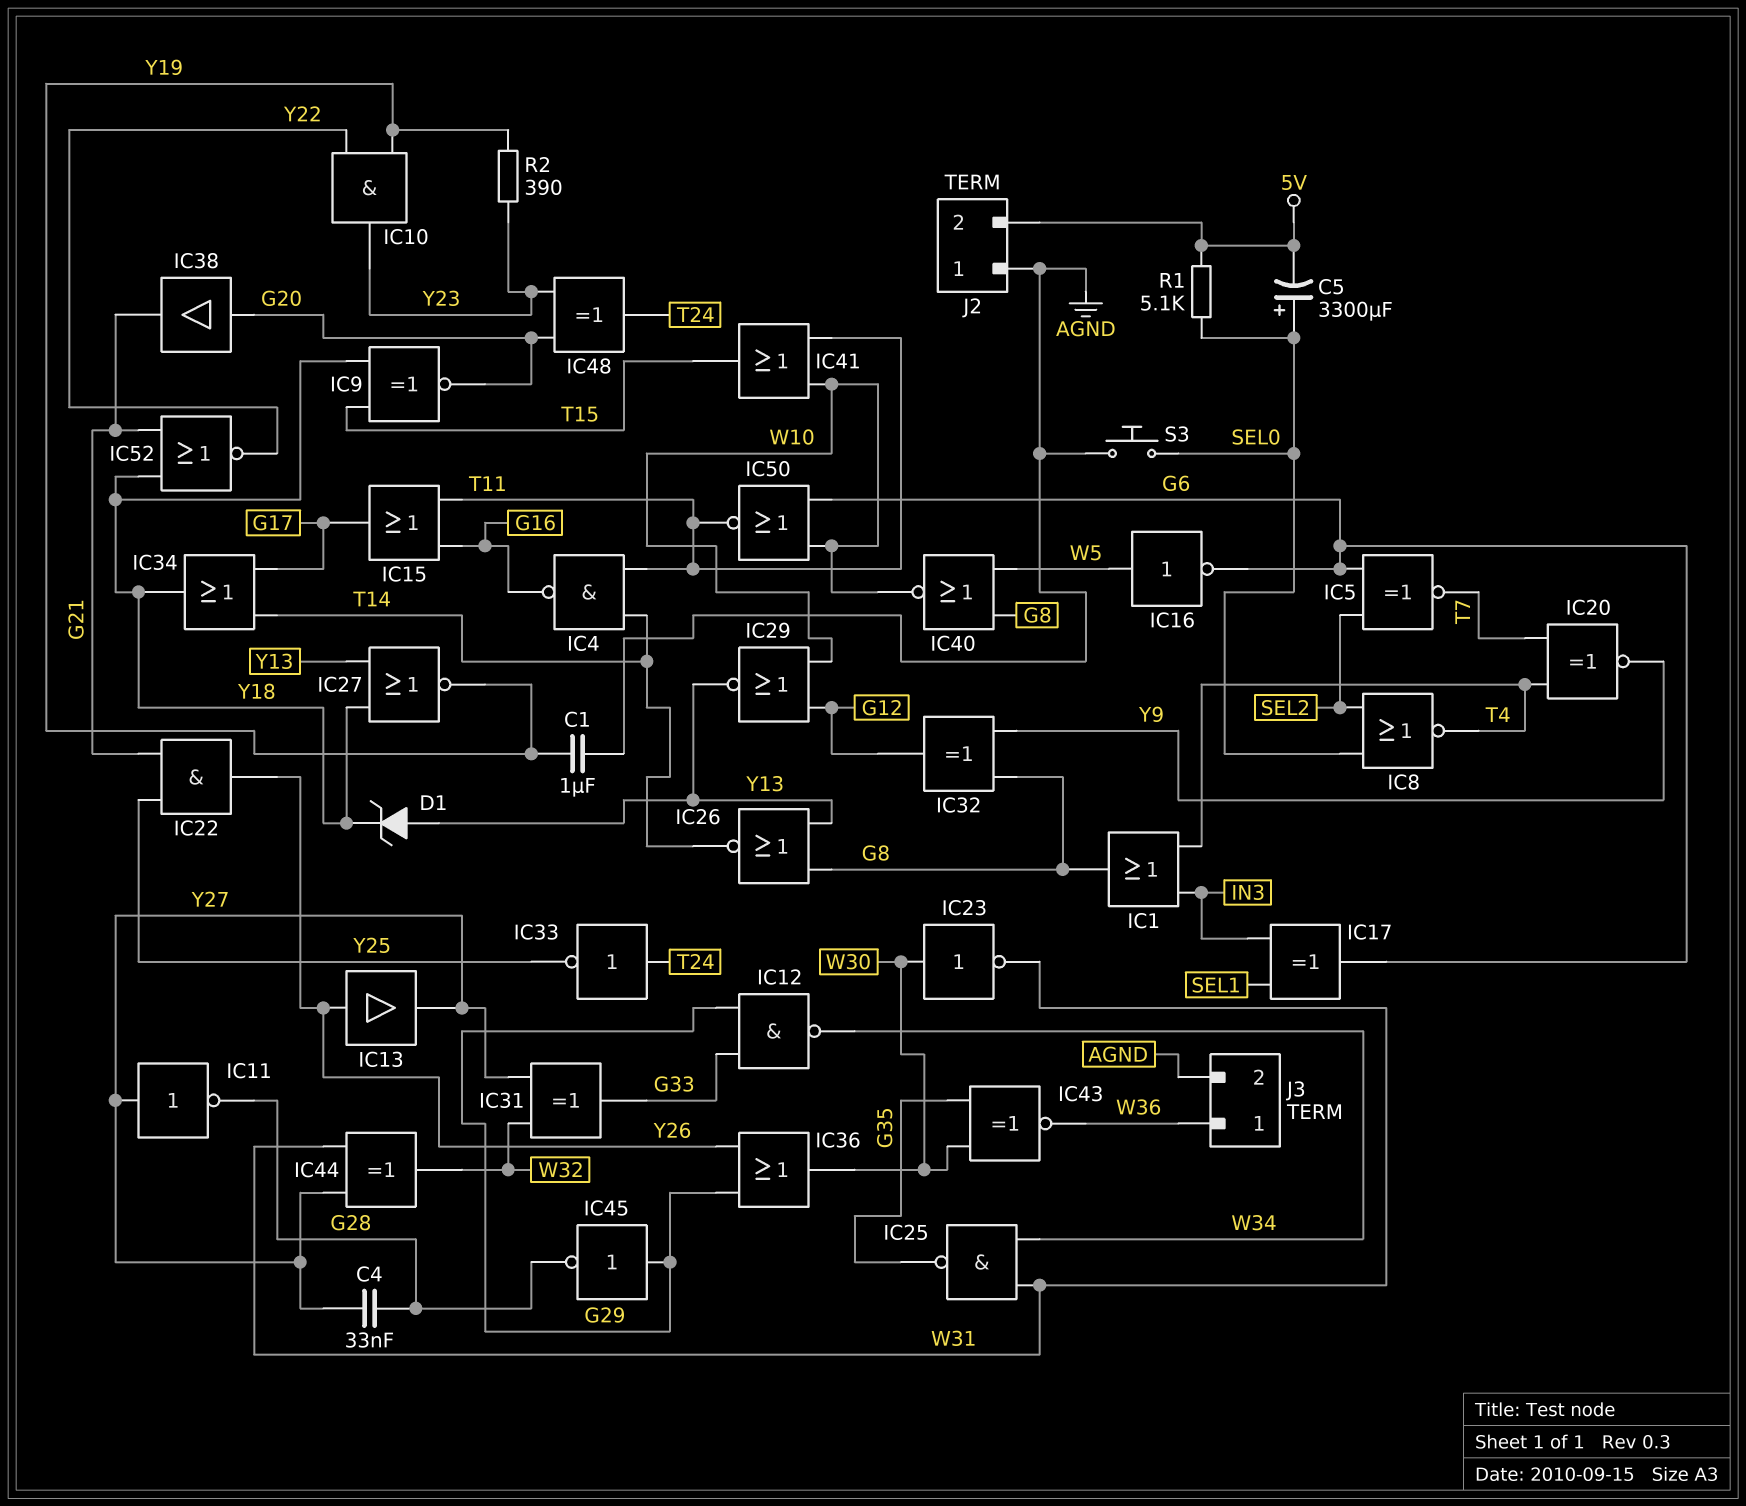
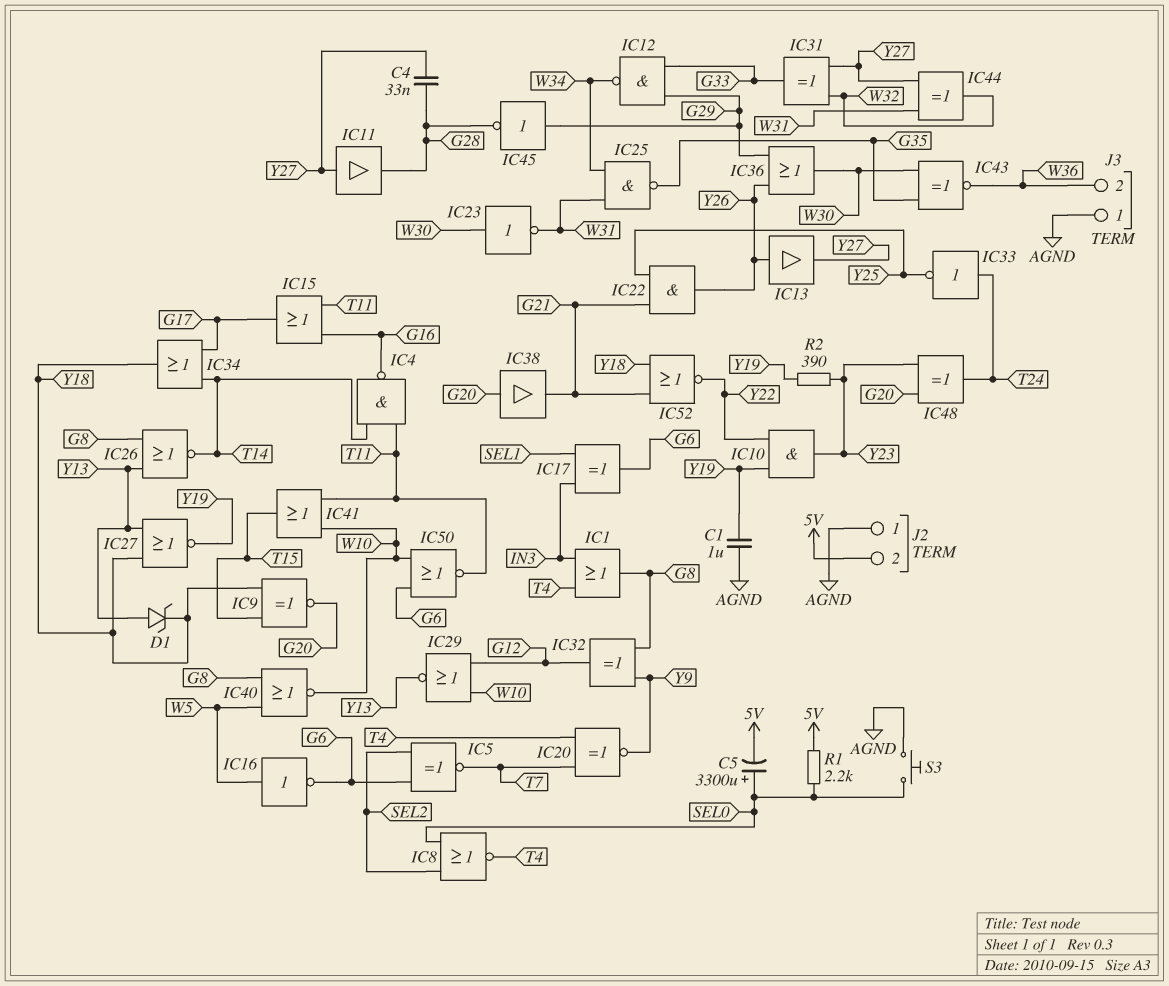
IC11: NOT (in Y27, out G28) -> buffer (in Y27, out G28)
J3 pin 1: W36 -> AGND
J3 pin 2: AGND -> W36
R1: 5.1k (5V, SEL0) -> 2.2k (5V, SEL0)

